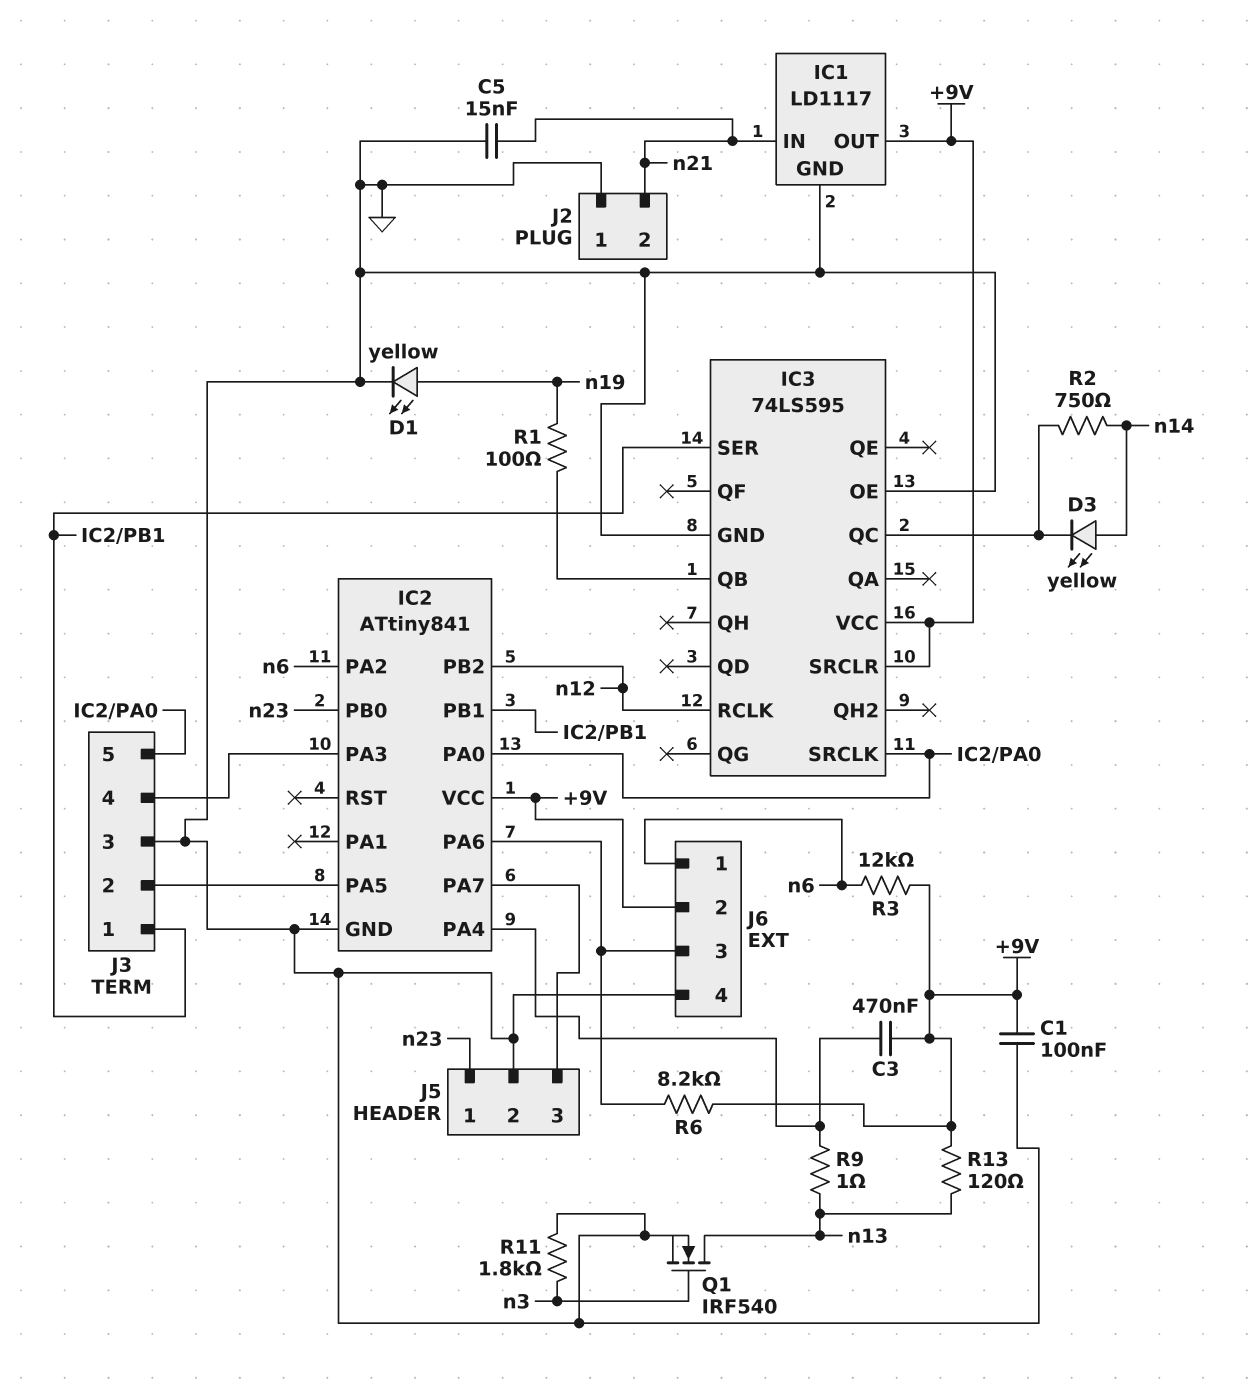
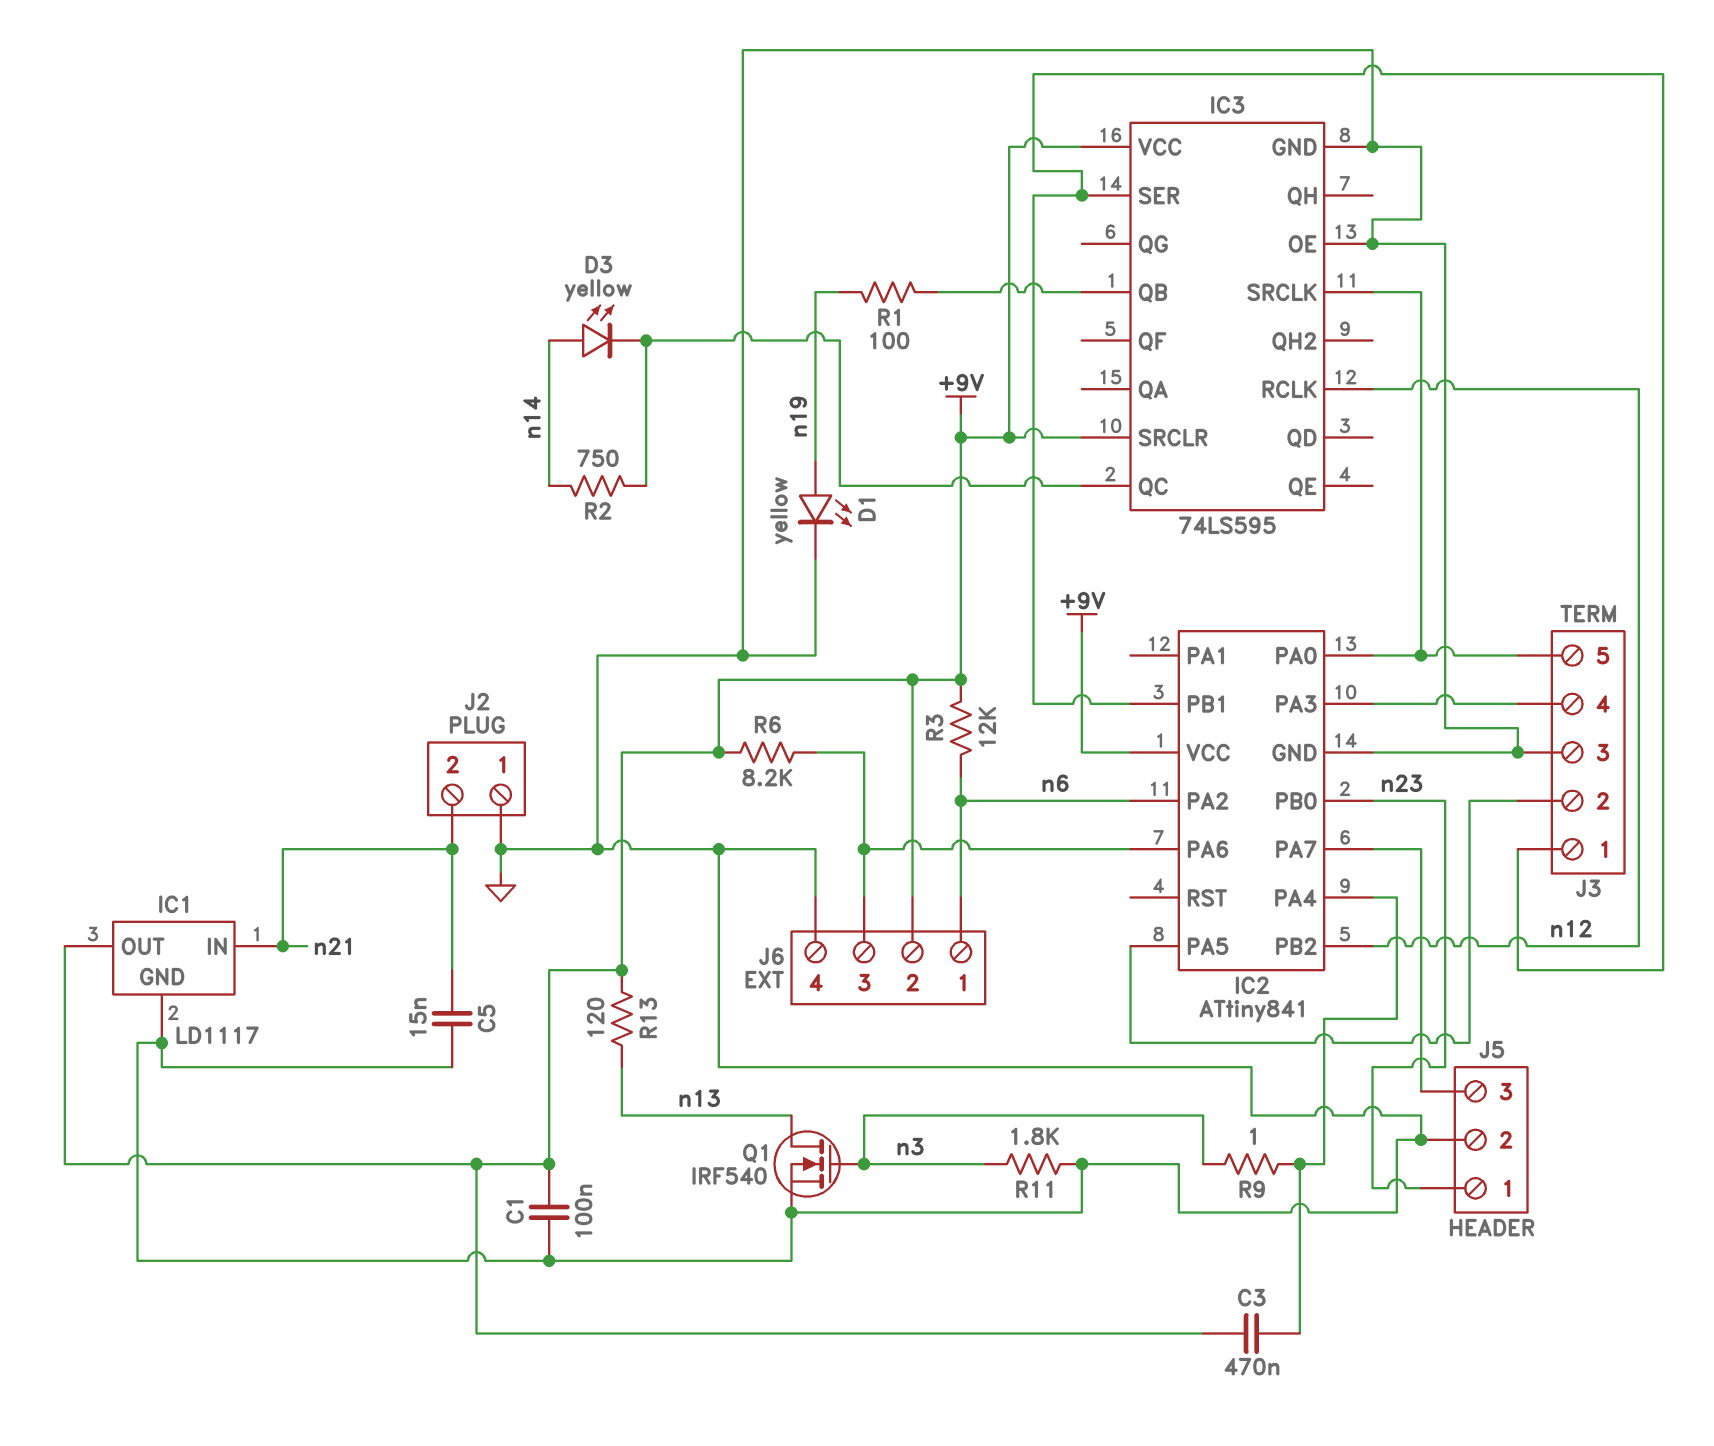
R9: 1 (IC2/PA4, n13) -> 1 (IC2/PA4, n3)

